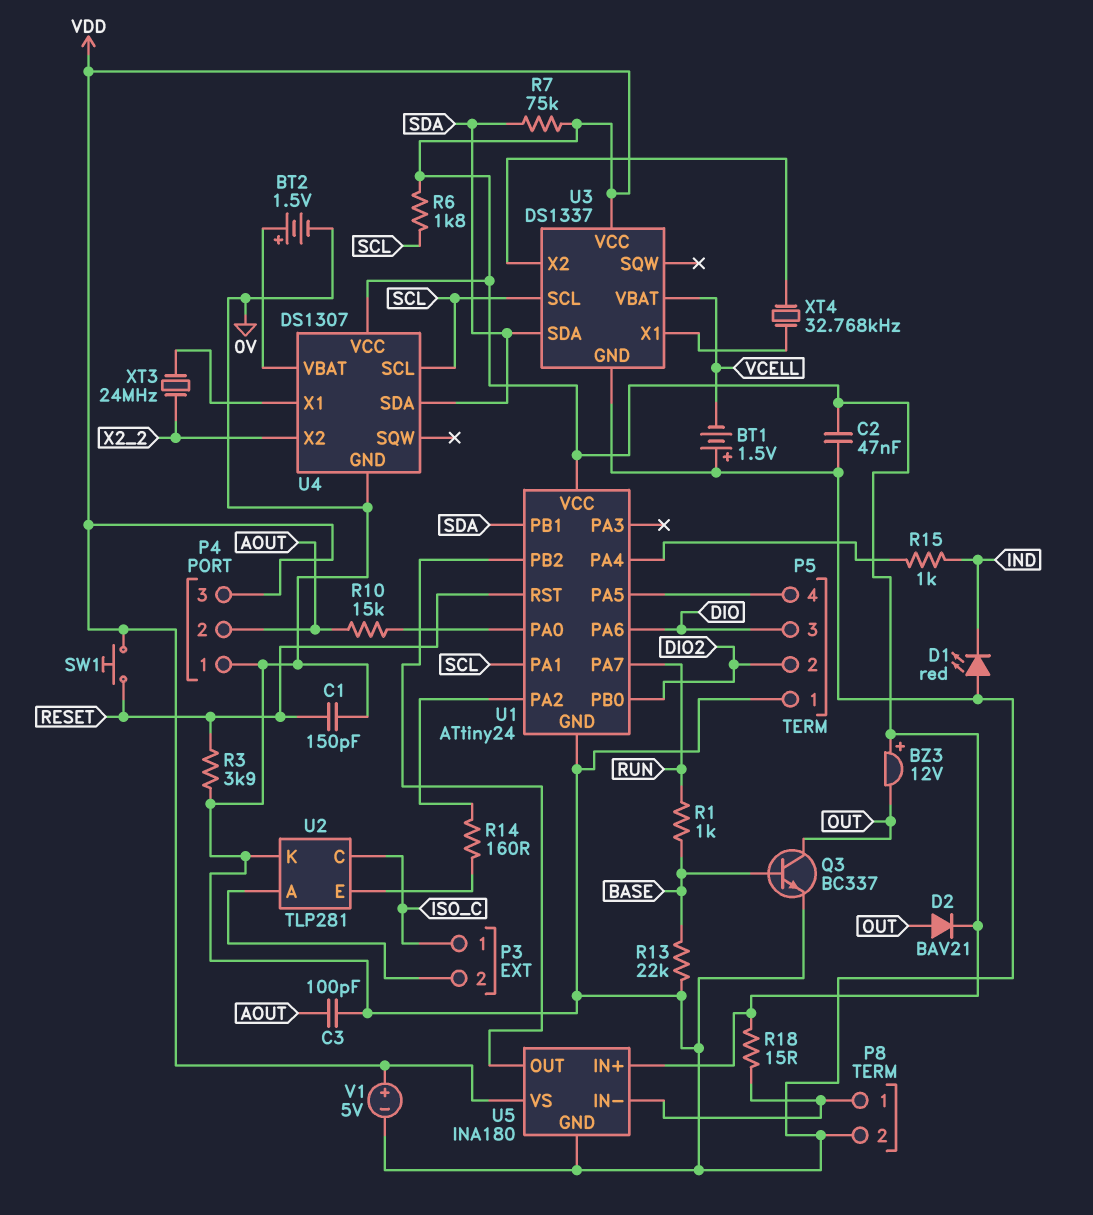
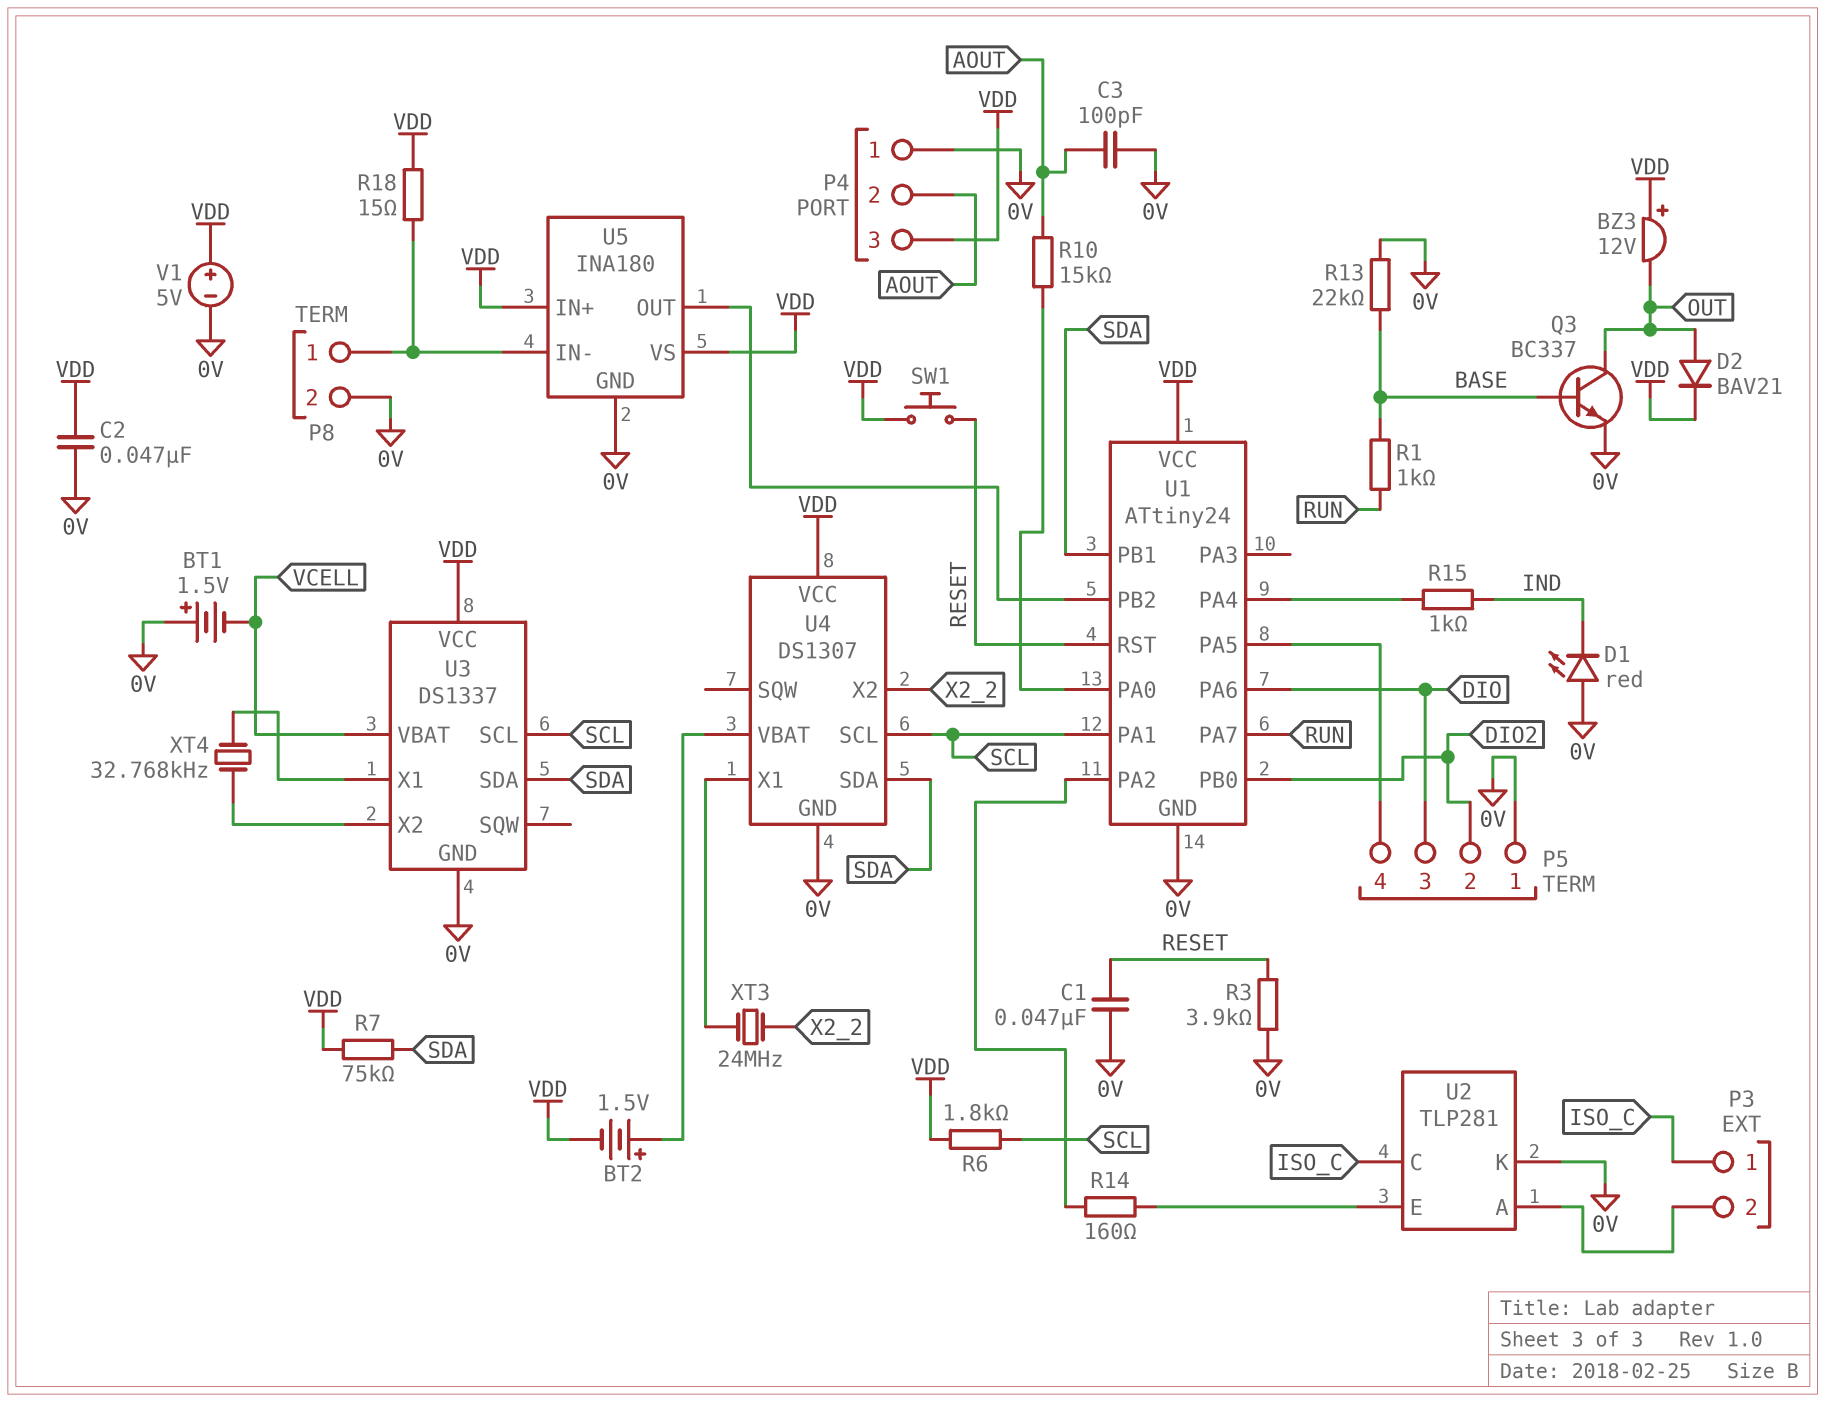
BT2: 1.5V (plus U4/VBAT, minus 0V) -> 1.5V (plus U4/VBAT, minus VDD)
C1: 150pF (0V, RESET) -> 47nF (0V, RESET)

